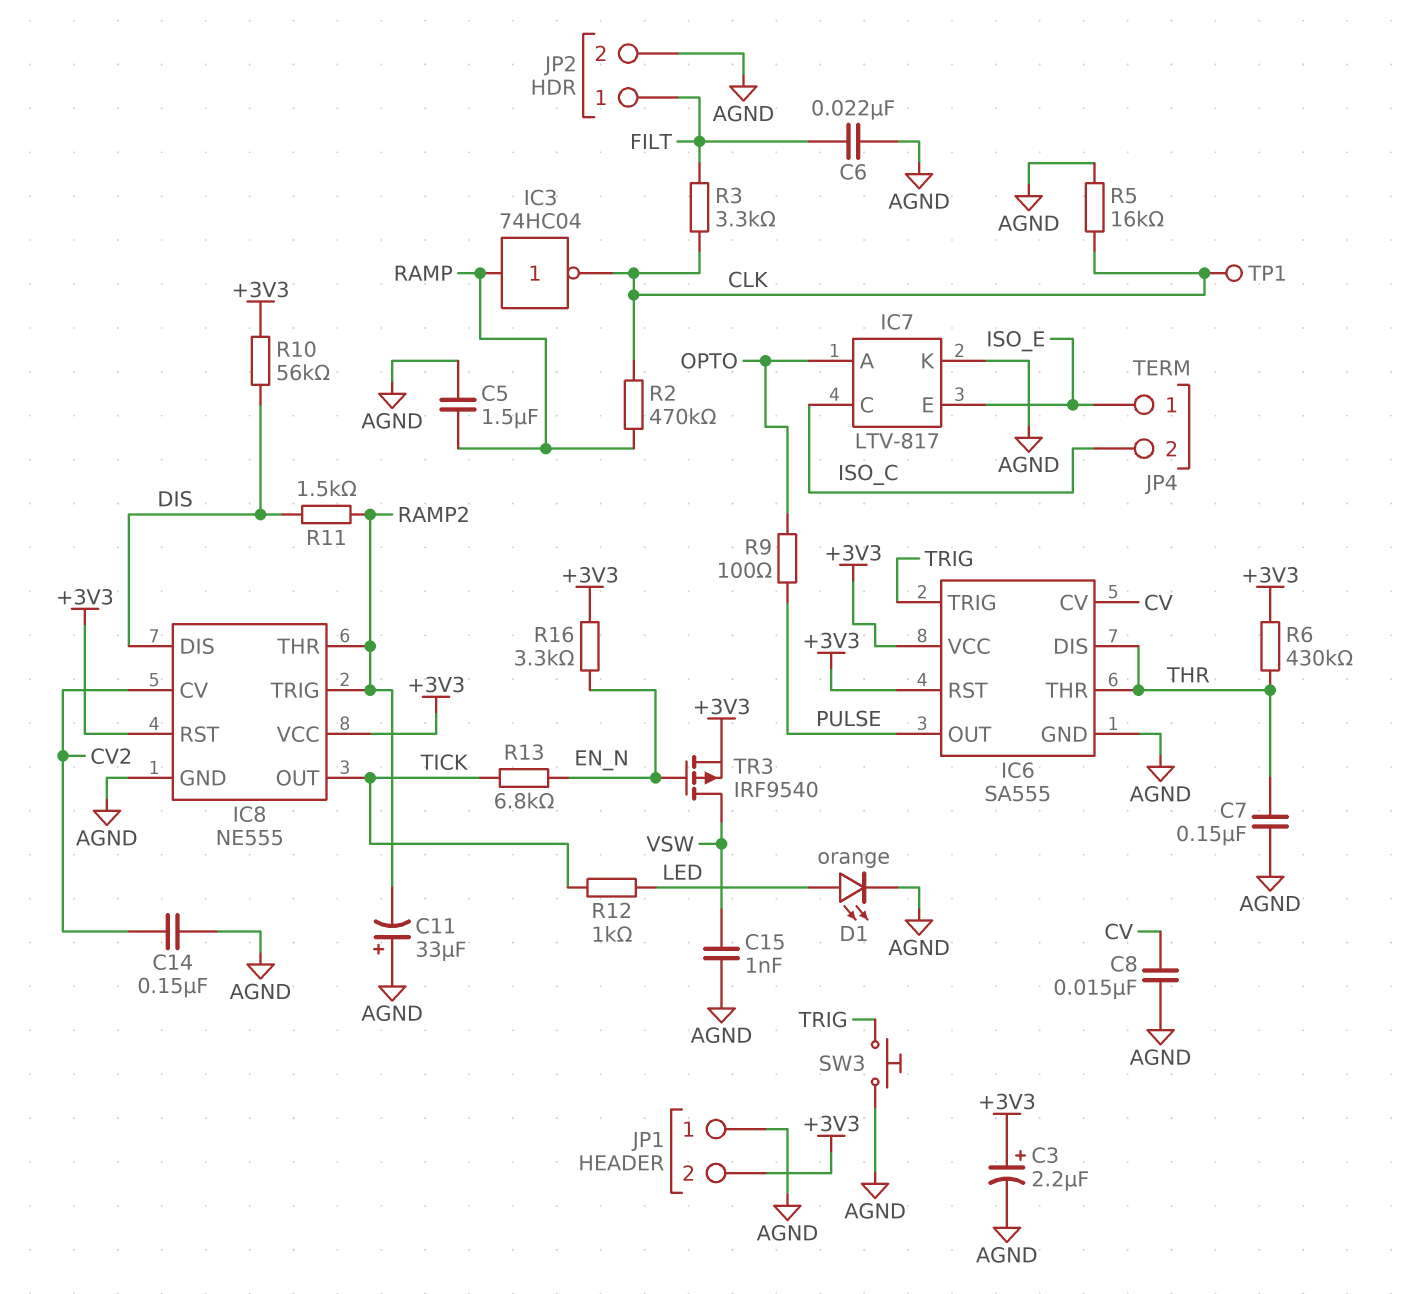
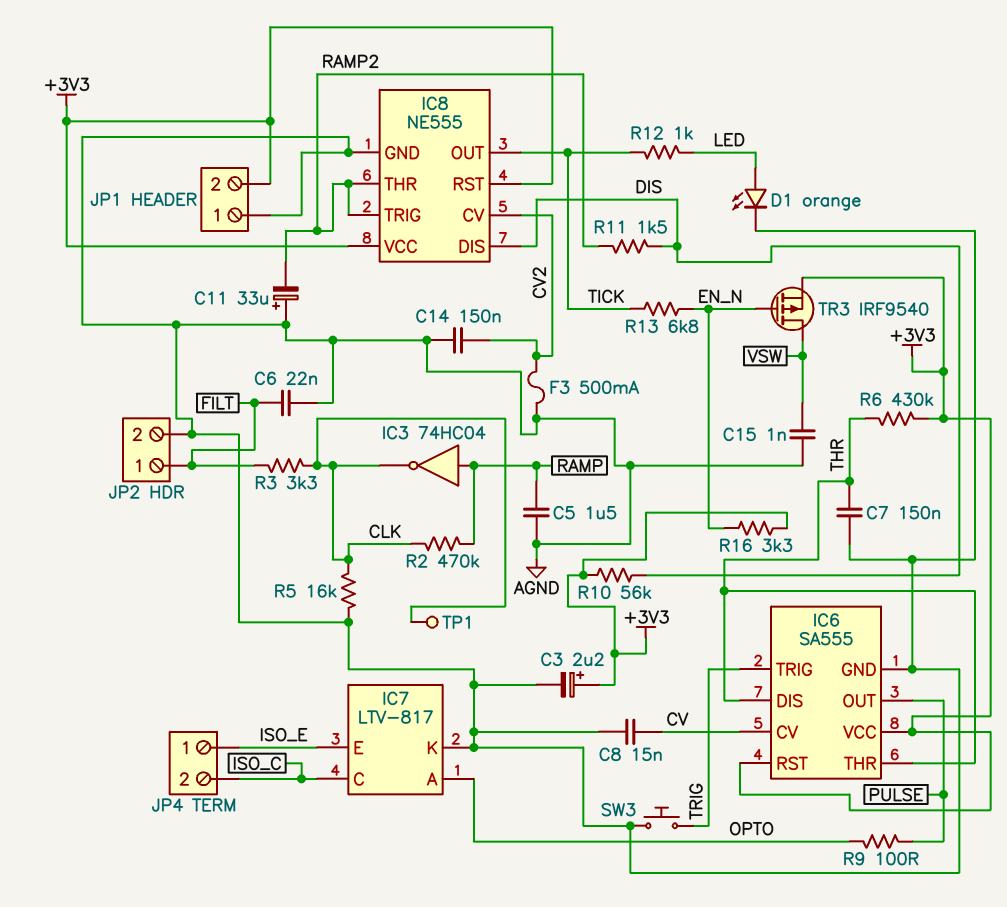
F3: none -> 500mA (AGND, CV2)

